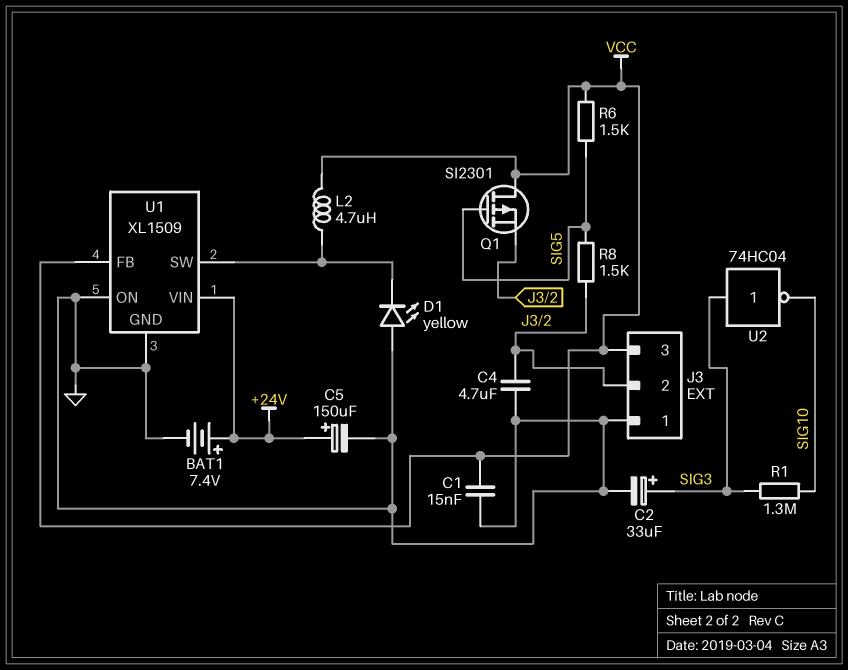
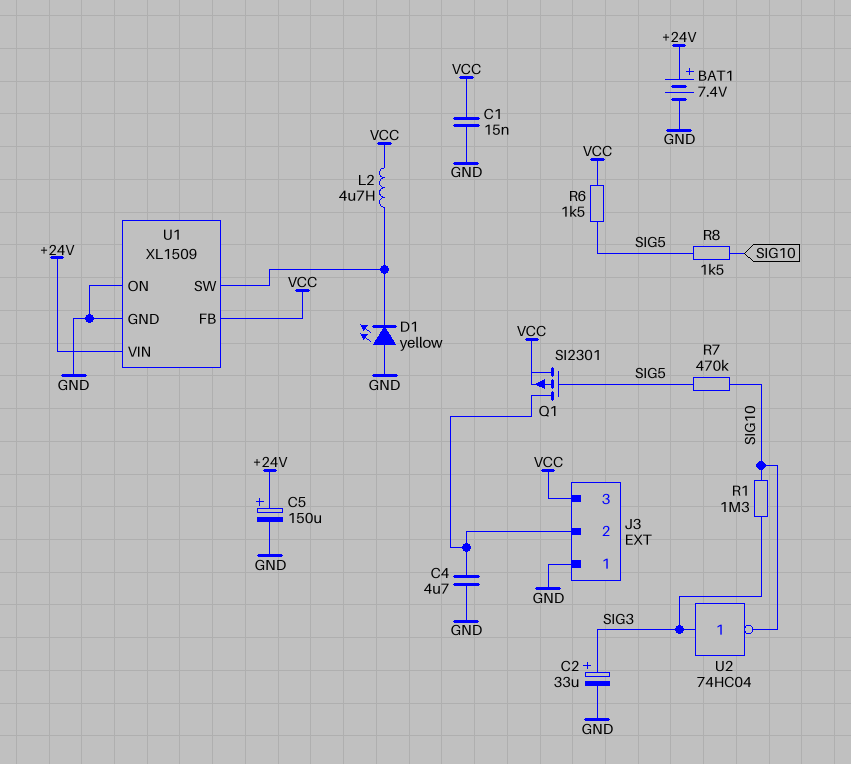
Q1: PMOS SI2301 (G SIG5, D VCC, S J3/2) -> PMOS SI2301 (G SIG5, D J3/2, S VCC)
R7: none -> 470k (SIG5, SIG10)
R8: 1.5k (J3/2, SIG5) -> 1.5k (SIG5, SIG10)

